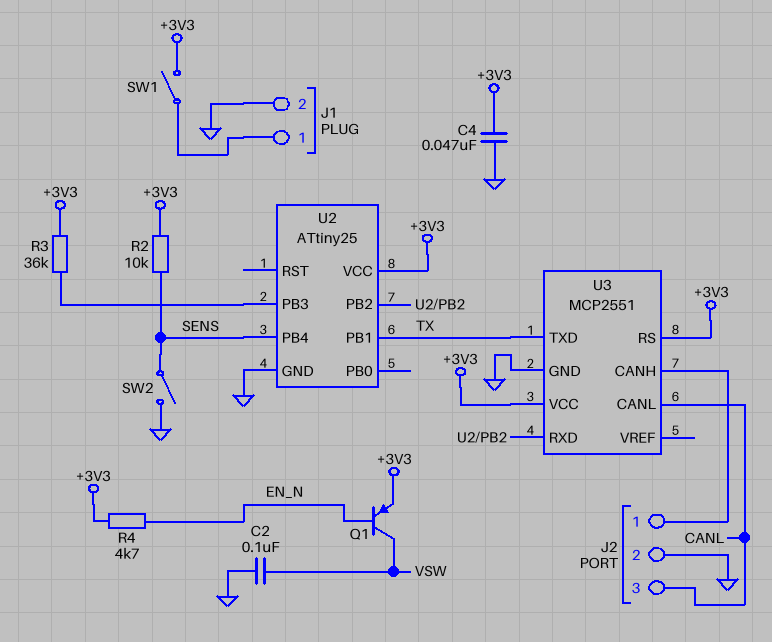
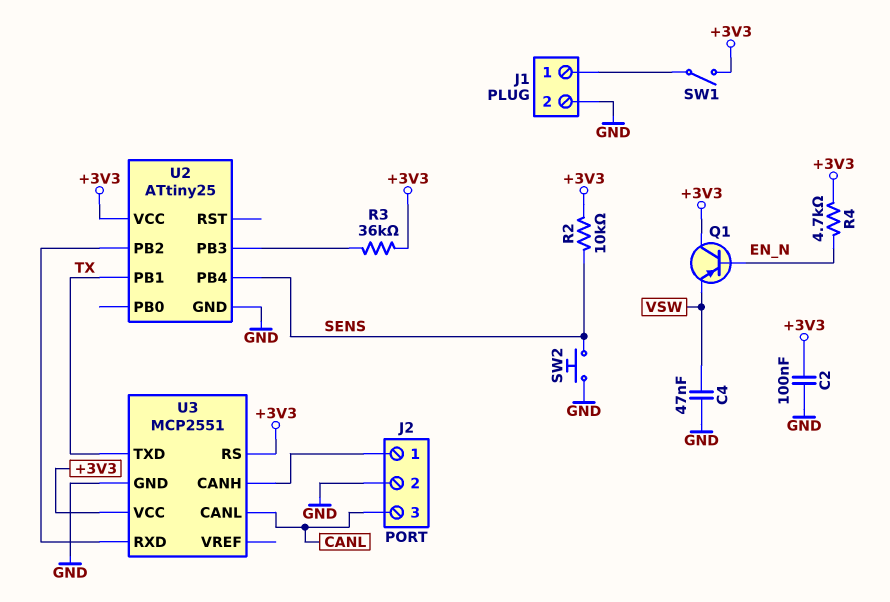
C2: 100nF (GND, VSW) -> 100nF (+3V3, GND)
C4: 47nF (+3V3, GND) -> 47nF (GND, VSW)
Q1: PNP (B EN_N, C VSW, E +3V3) -> PNP (B EN_N, C +3V3, E VSW)
SW2: switch (GND, SENS) -> button (GND, SENS)

